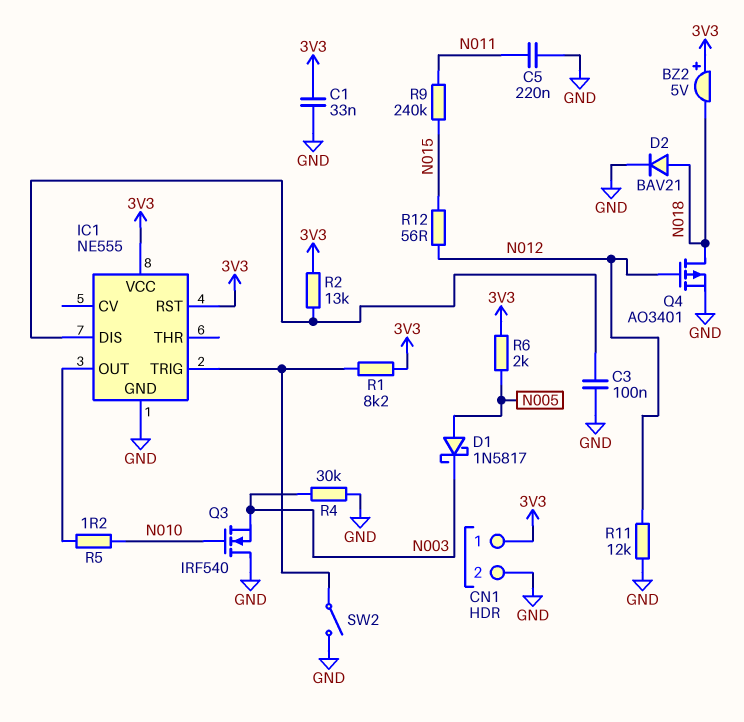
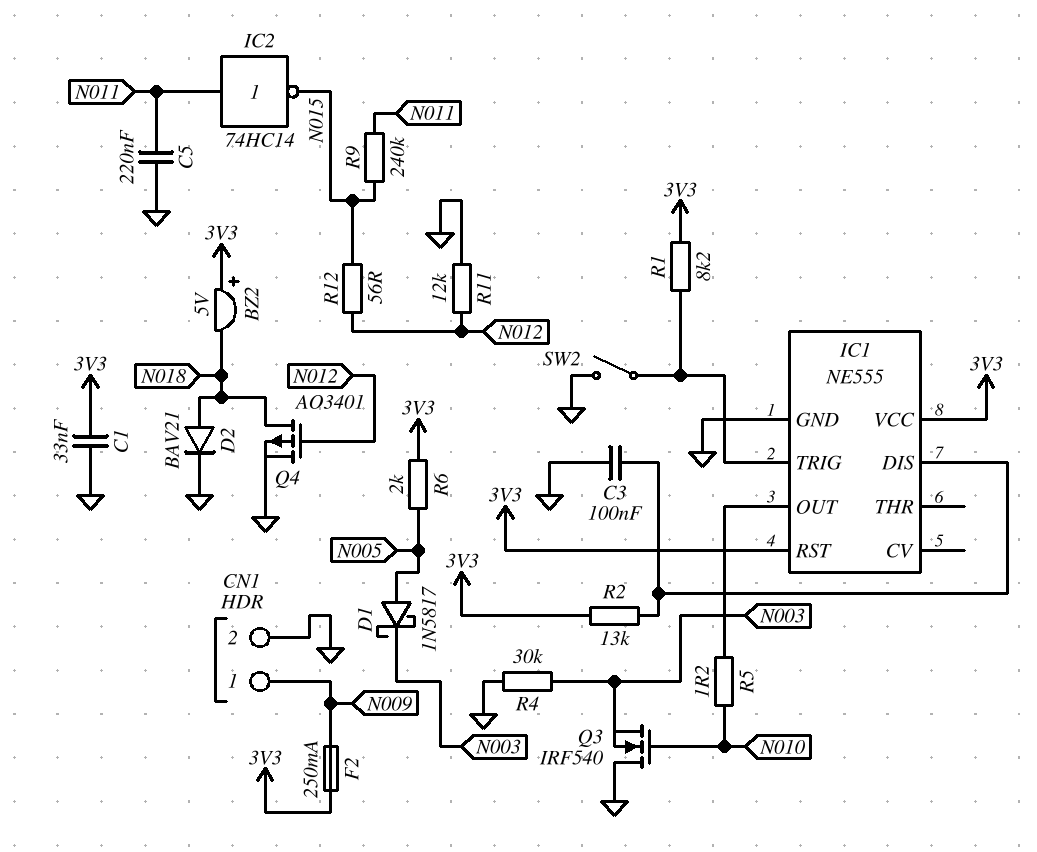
CN1 pin 1: 3V3 -> N009
F2: none -> 250mA (3V3, N009)
IC2: none -> NOT 74HC14 (in N011, out N015)

